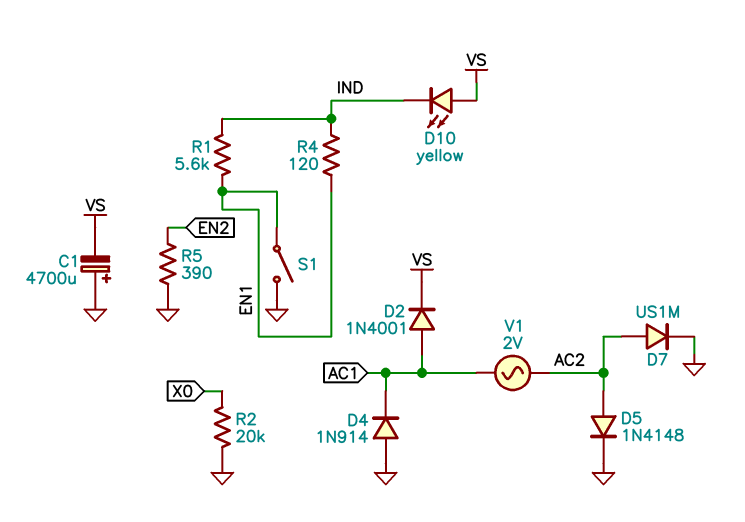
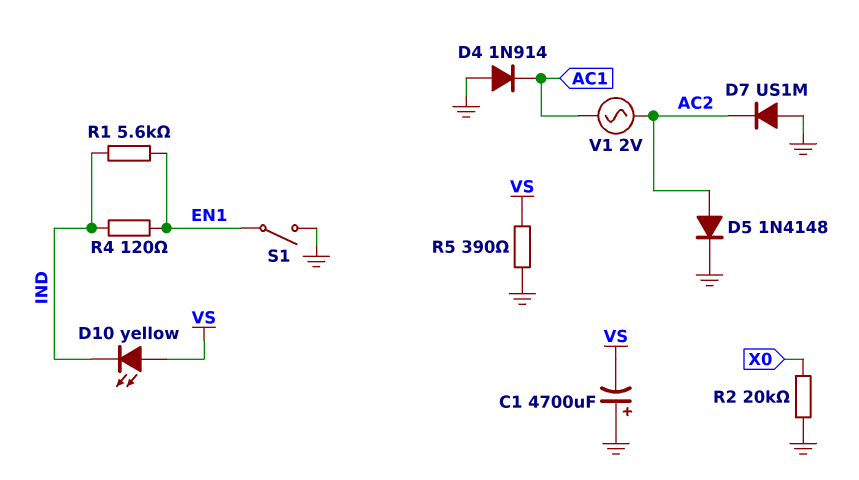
D2: diode 1N4001 (A AC1, K VS) -> none
D7: diode US1M (A AC2, K GND) -> diode US1M (A GND, K AC2)
R5: 390 (EN2, GND) -> 390 (GND, VS)

